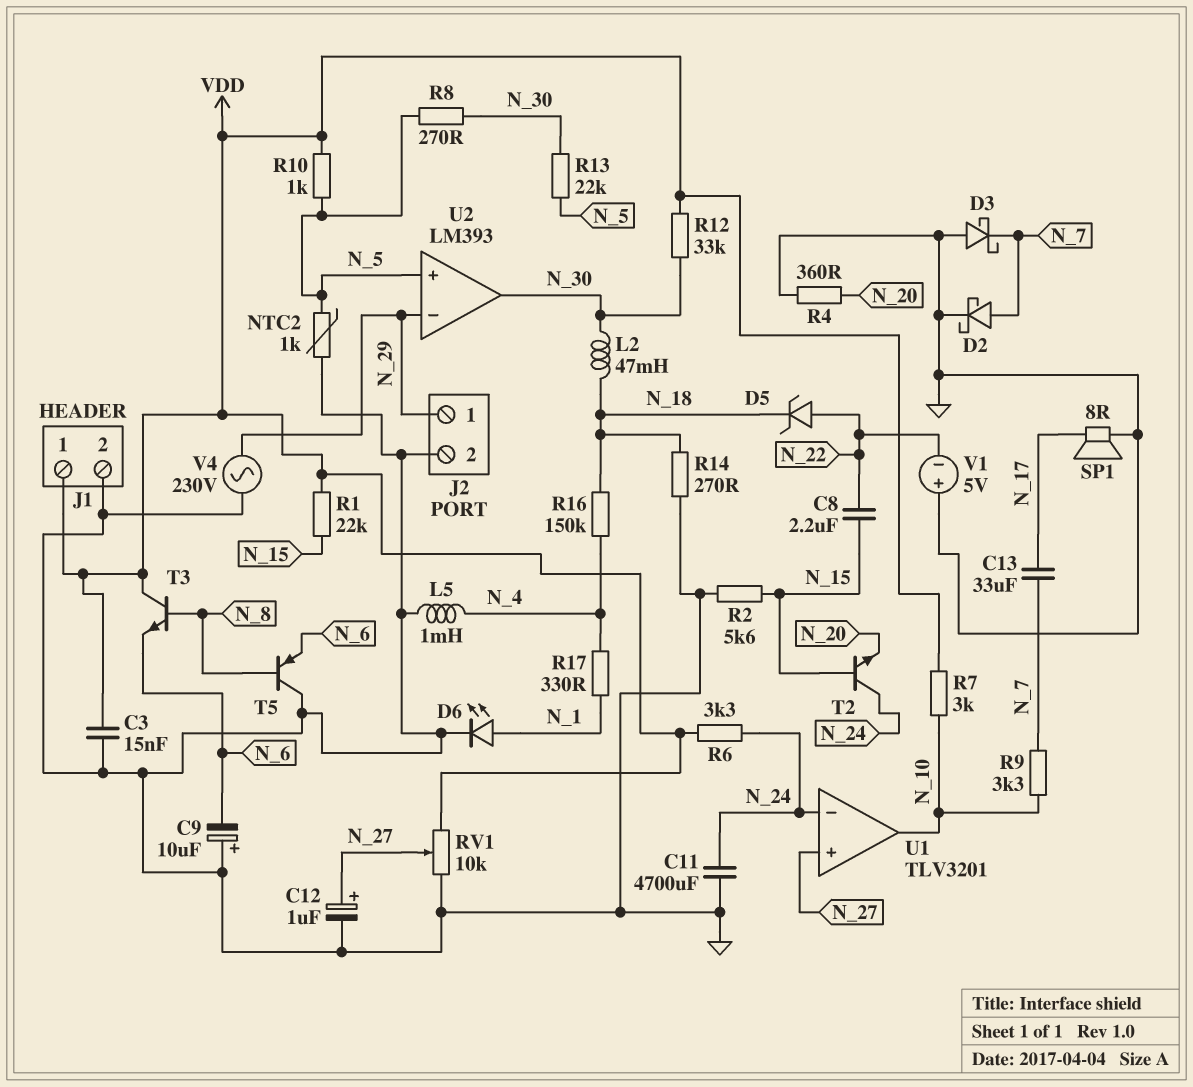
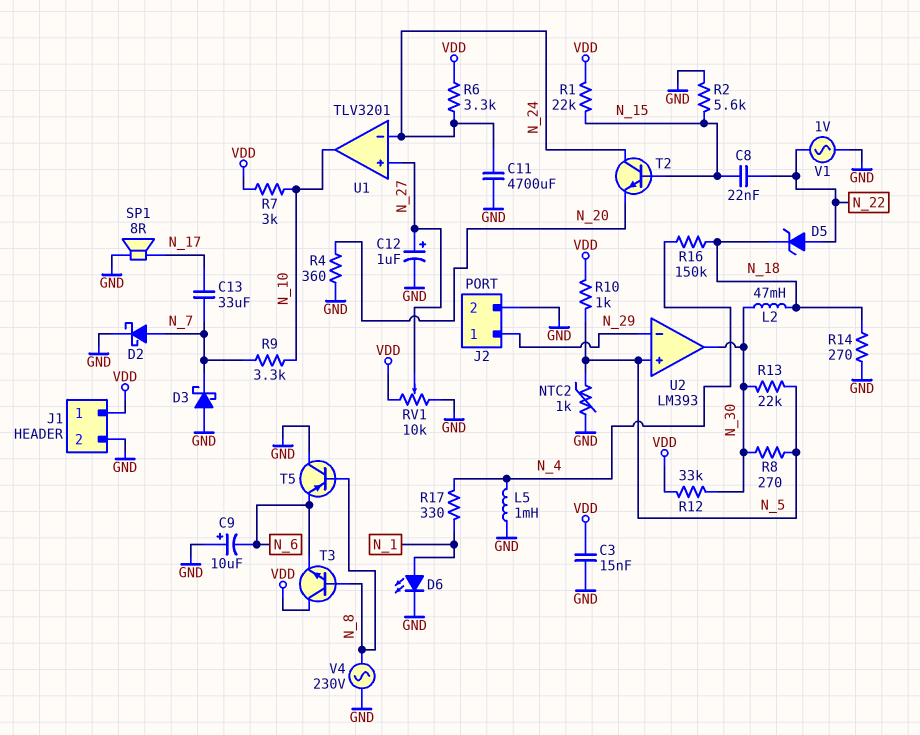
C8: 2.2uF (N_15, N_22) -> 22nF (N_15, N_22)
V1: 5V (plus GND, minus N_22) -> AC 1V (GND, N_22)
V4: AC 230V (GND, N_29) -> AC 230V (GND, N_8)

